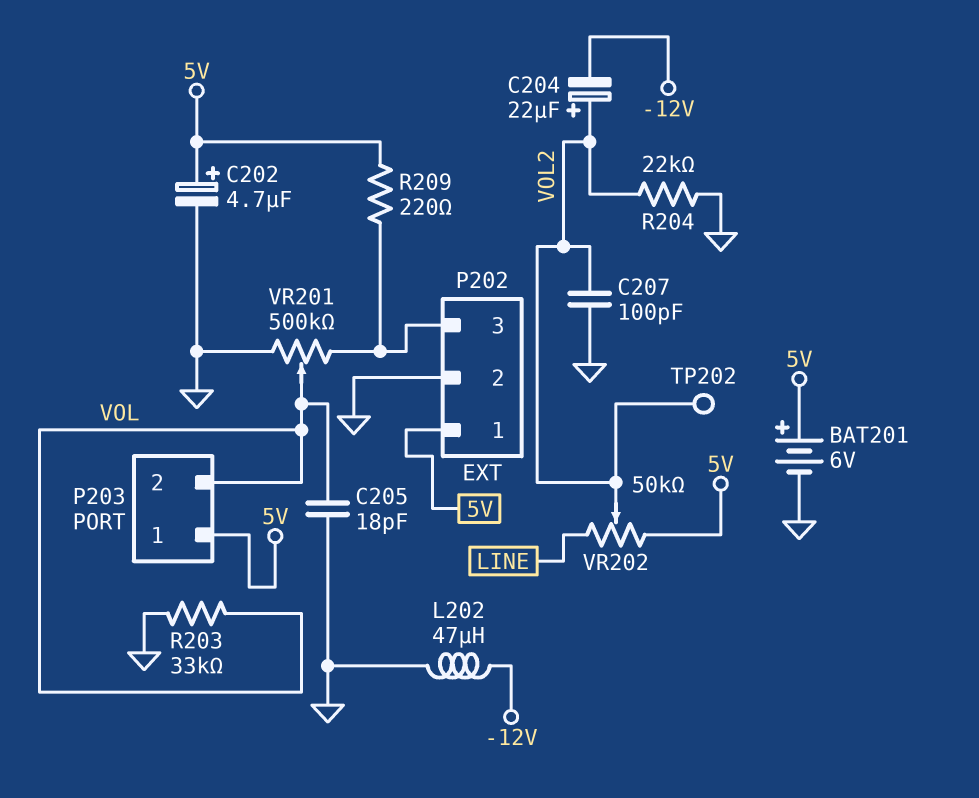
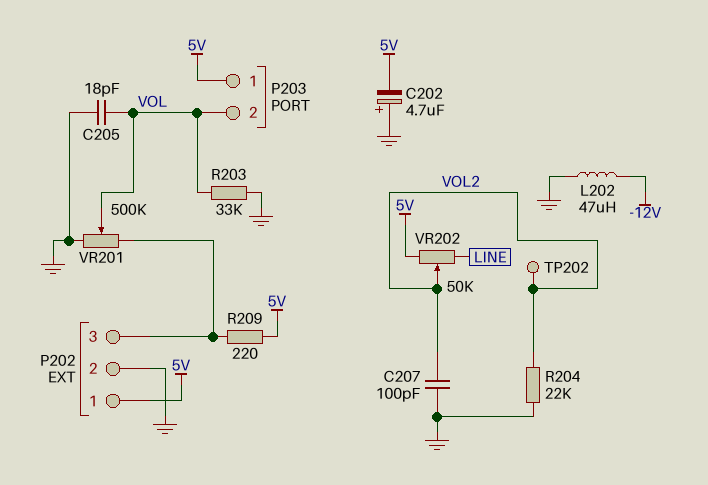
BAT201: 6V (plus 5V, minus GND) -> none
C202: 4.7uF (plus 5V, minus GND) -> 4.7uF (plus GND, minus 5V)
C204: 22uF (plus VOL2, minus -12V) -> none

